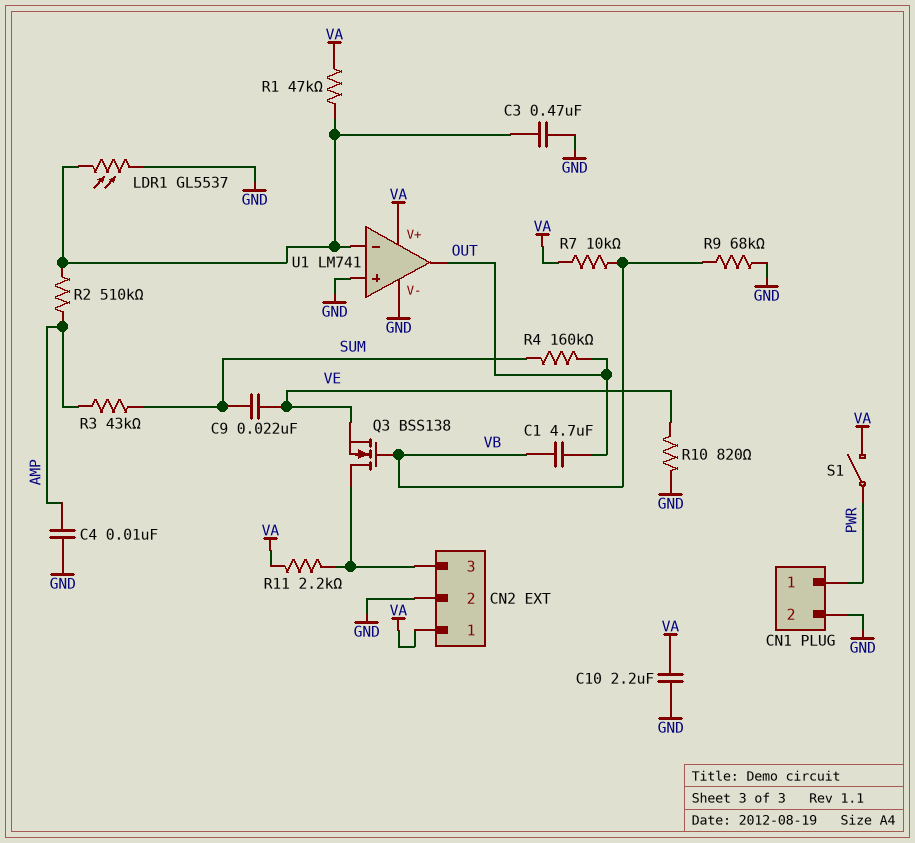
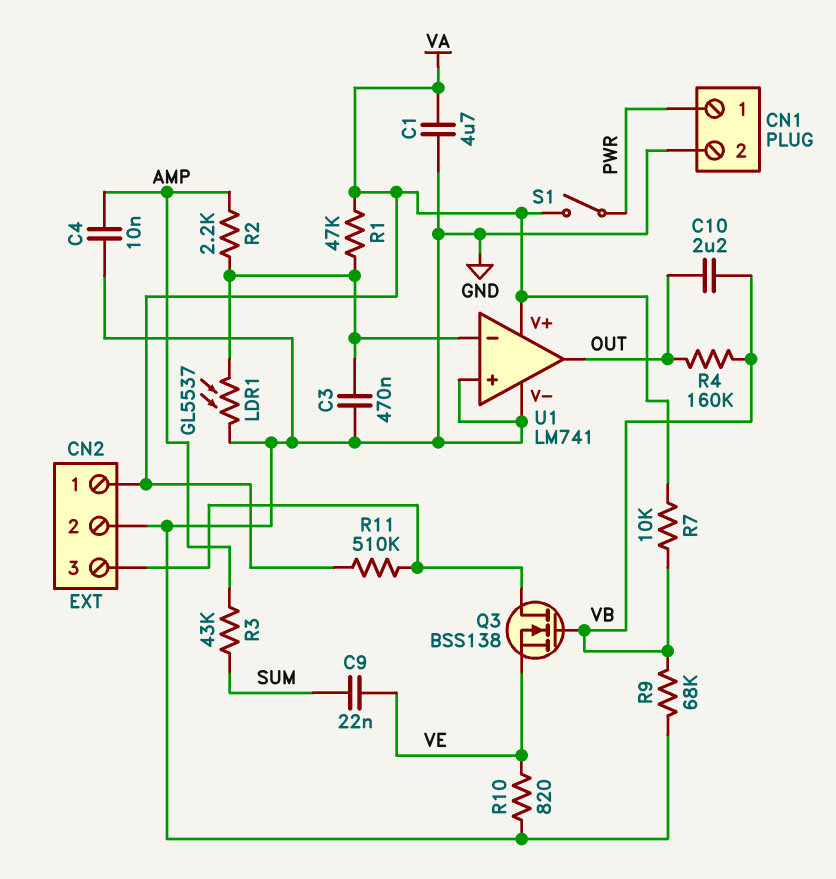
C1: 4.7uF (OUT, VB) -> 4.7uF (GND, VA)
C10: 2.2uF (GND, VA) -> 2.2uF (OUT, VB)
R2: 510k (AMP, U1/in-) -> 2.2k (AMP, U1/in-)
R4: 160k (OUT, SUM) -> 160k (OUT, VB)
R11: 2.2k (CN2/3, VA) -> 510k (CN2/3, VA)

